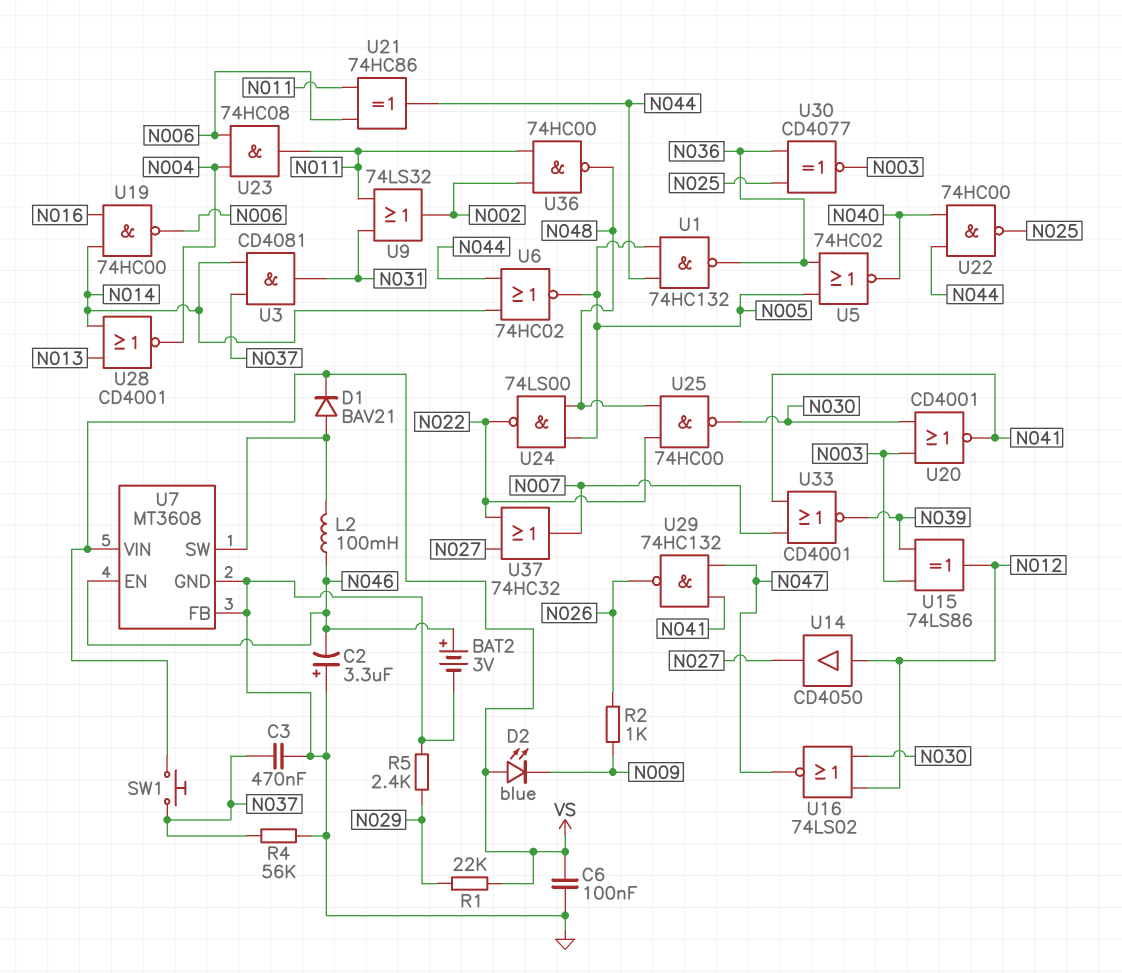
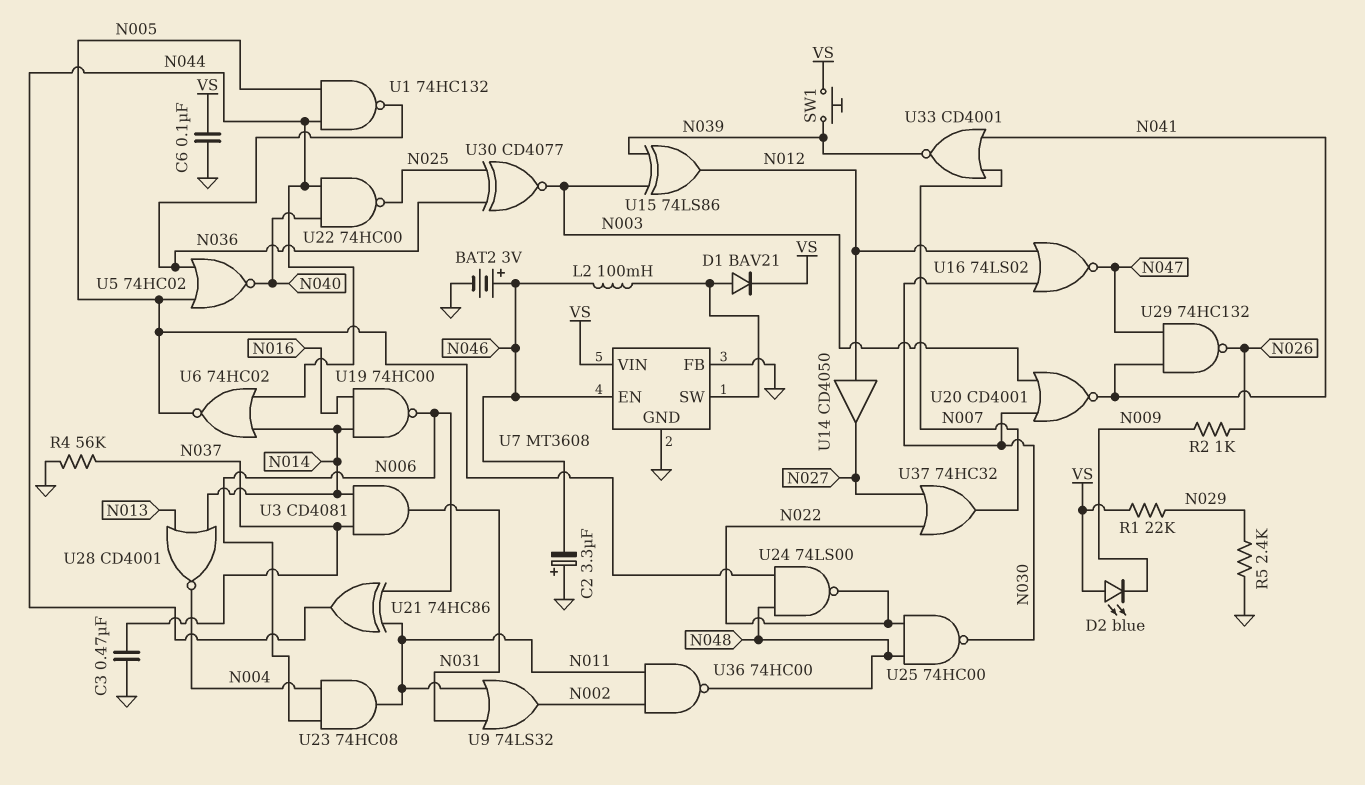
SW1: button (N037, VS) -> button (N039, VS)

